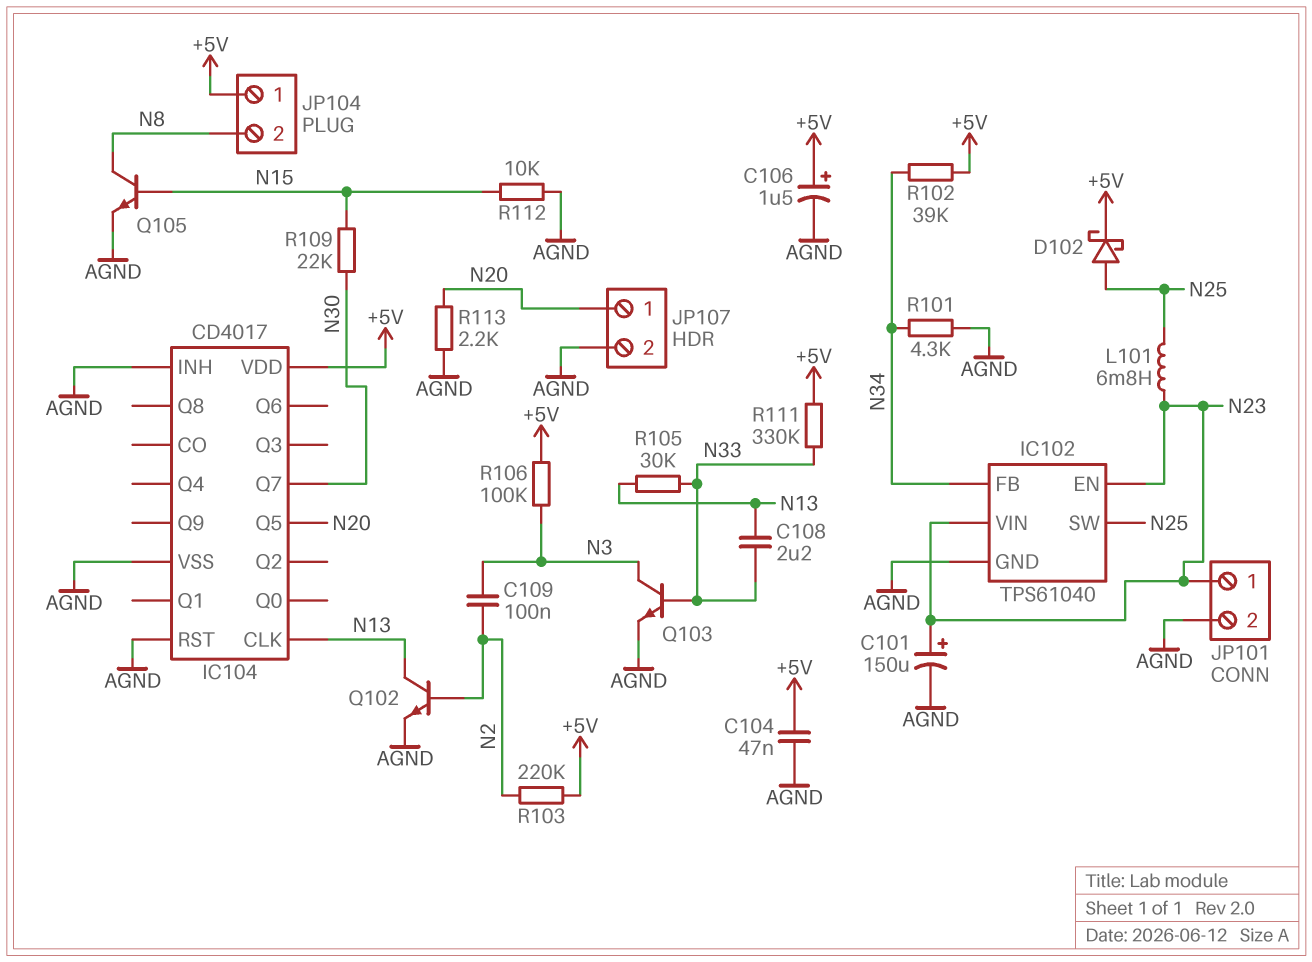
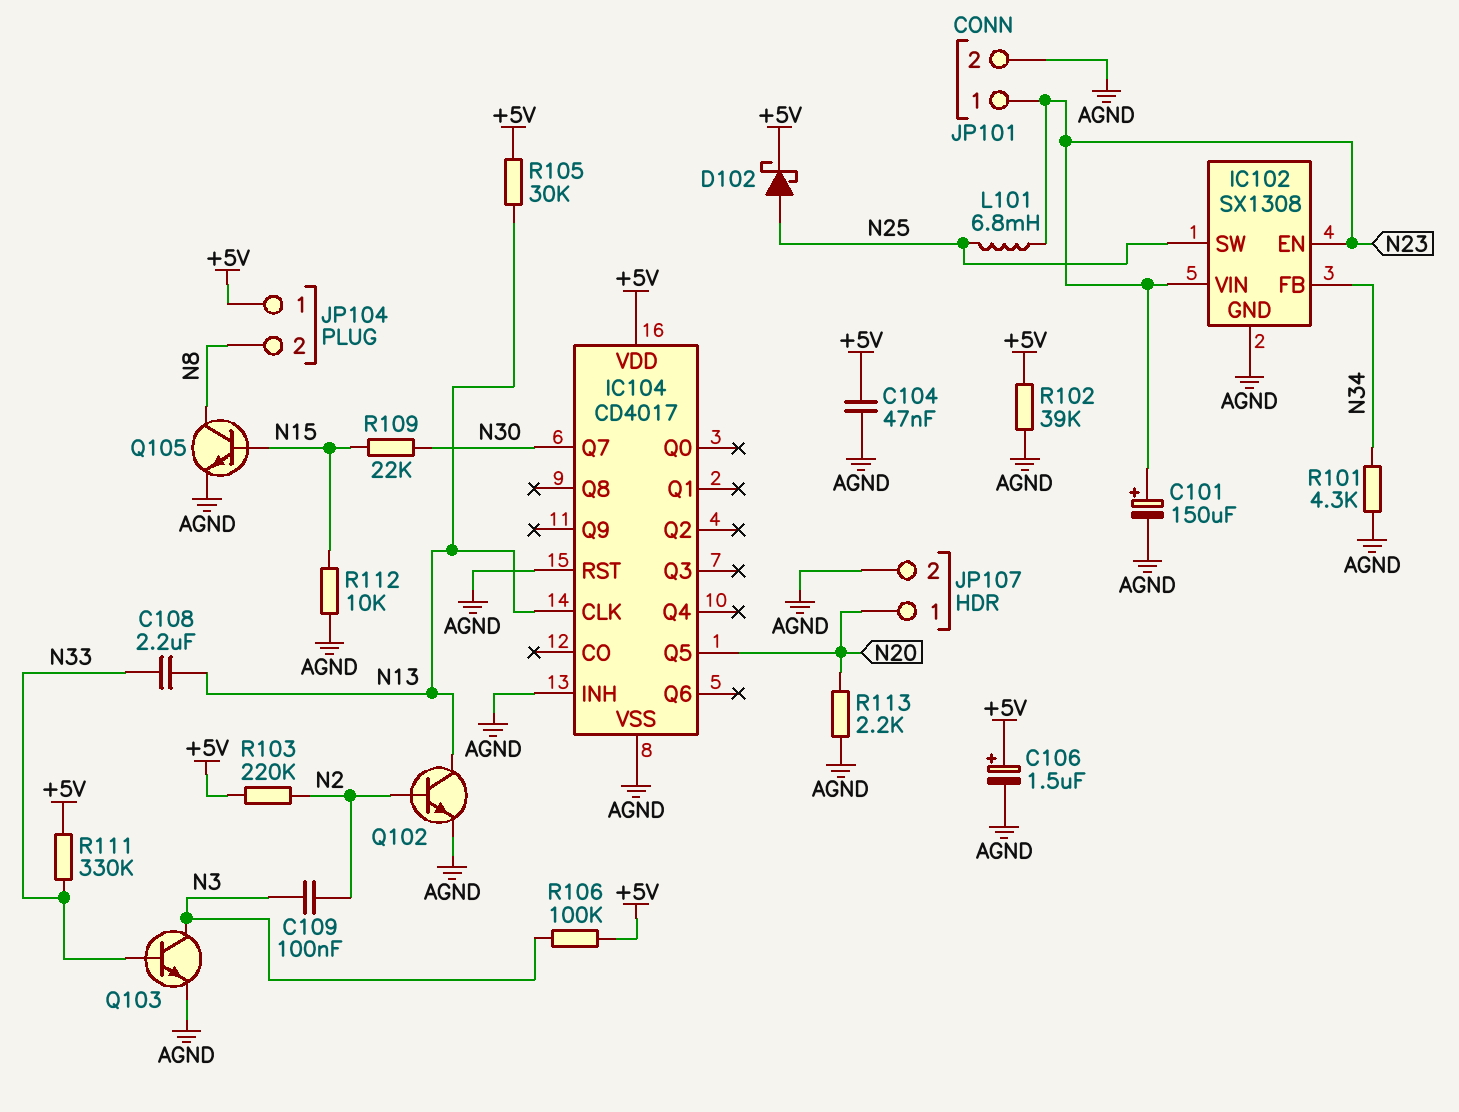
IC102: TPS61040 -> SX1308
R102: 39k (+5V, N34) -> 39k (+5V, AGND)
R105: 30k (N13, N33) -> 30k (+5V, N13)

